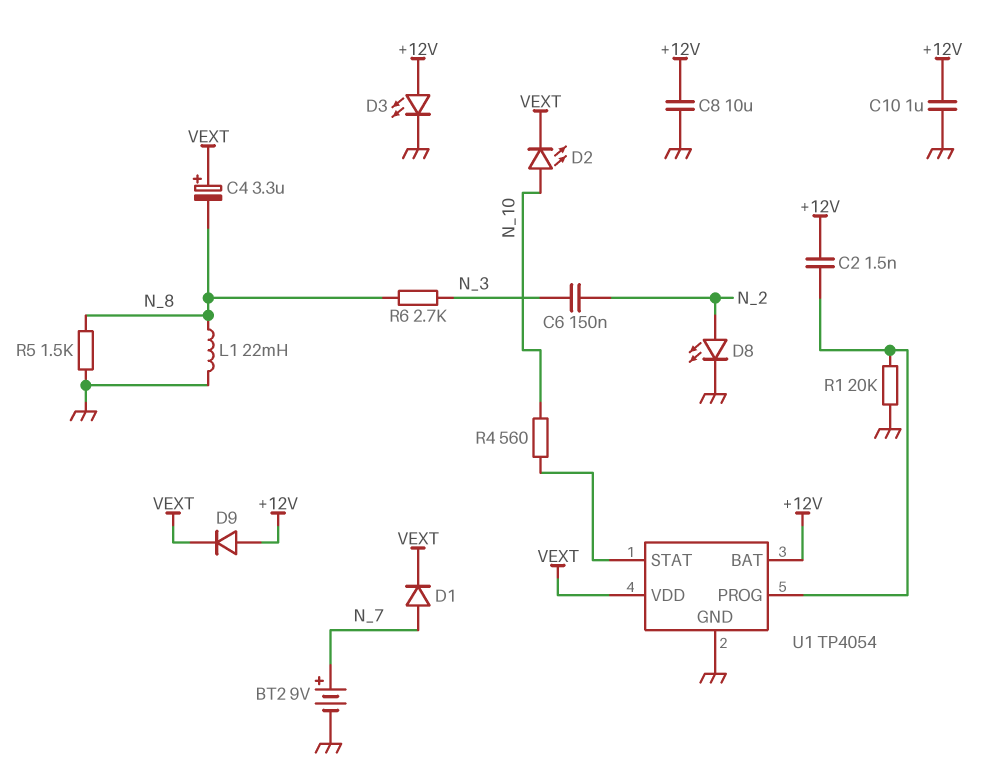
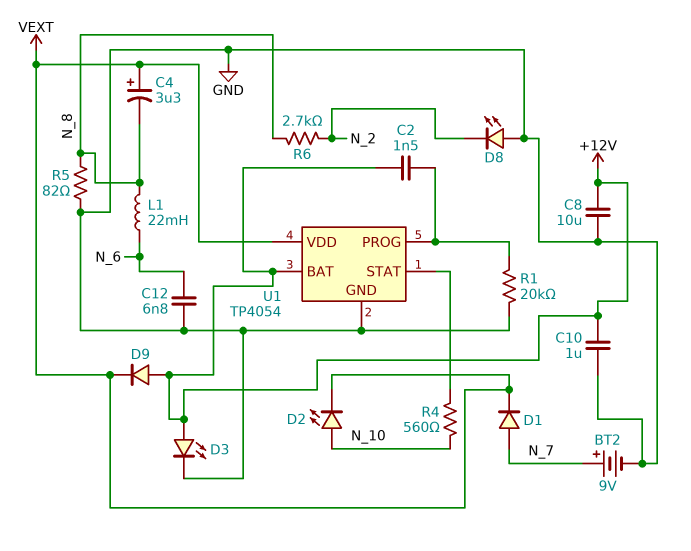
C6: 150nF (N_2, N_3) -> none
C12: none -> 6.8nF (GND, N_6)
D8: LED (A N_2, K GND) -> LED (A GND, K N_2)
L1: 22mH (GND, N_8) -> 22mH (N_6, N_8)
R5: 1.5k (GND, N_8) -> 82 (GND, N_8)
R6: 2.7k (N_3, N_8) -> 2.7k (N_2, N_8)

